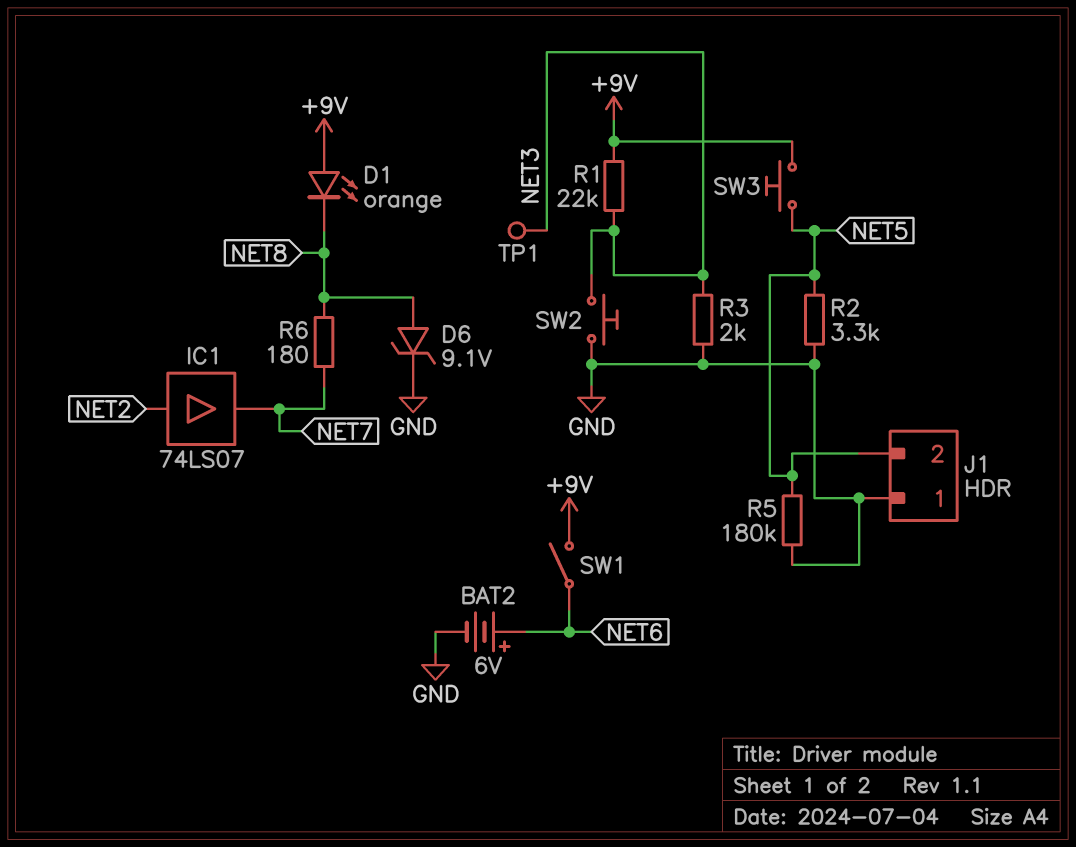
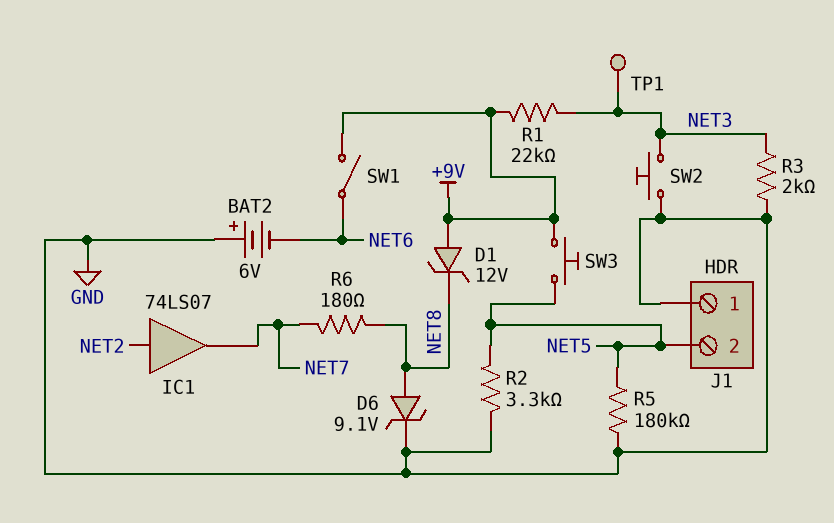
BAT2: 6V (plus NET6, minus GND) -> 6V (plus GND, minus NET6)
D1: LED orange (A +9V, K NET8) -> zener 12V (A +9V, K NET8)

